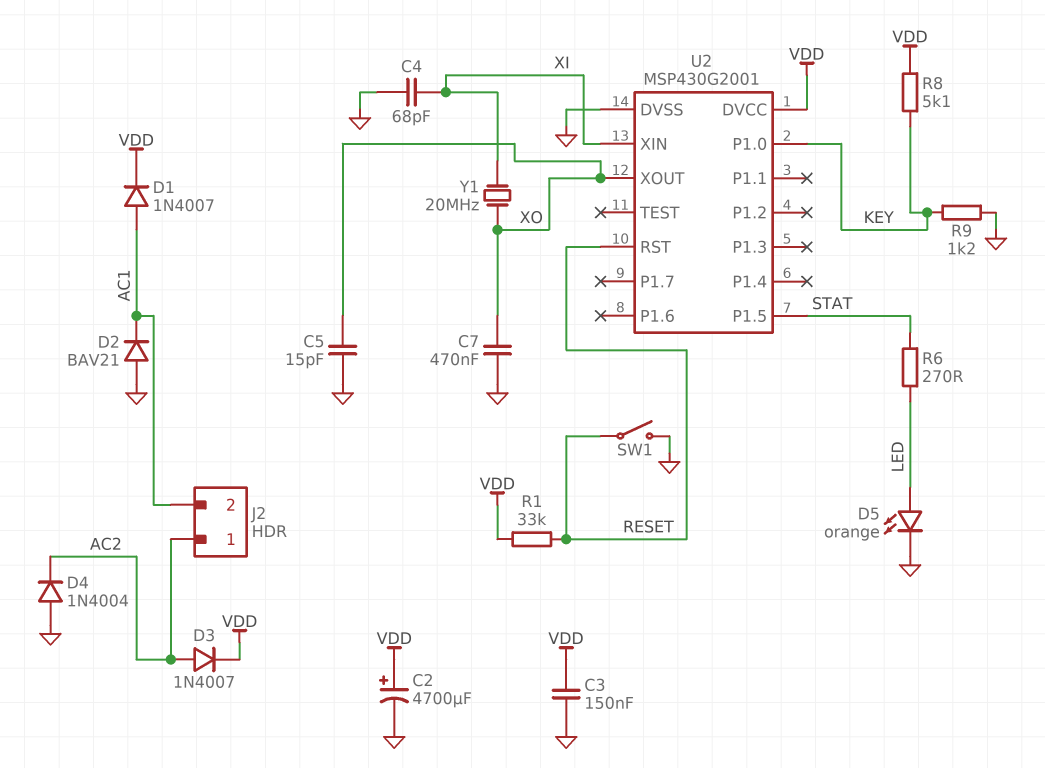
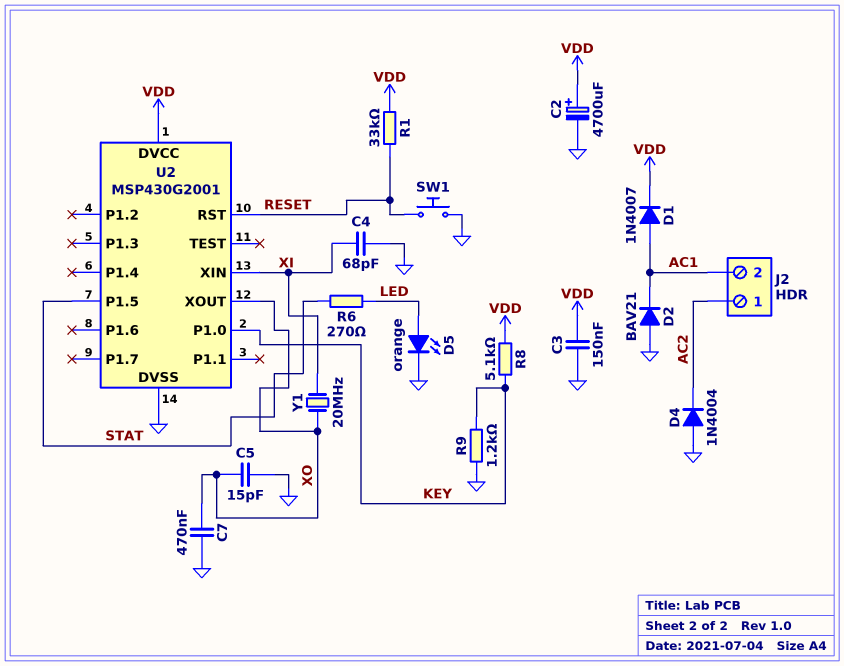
D3: diode 1N4007 (A AC2, K VDD) -> none
SW1: switch (GND, RESET) -> button (GND, RESET)

